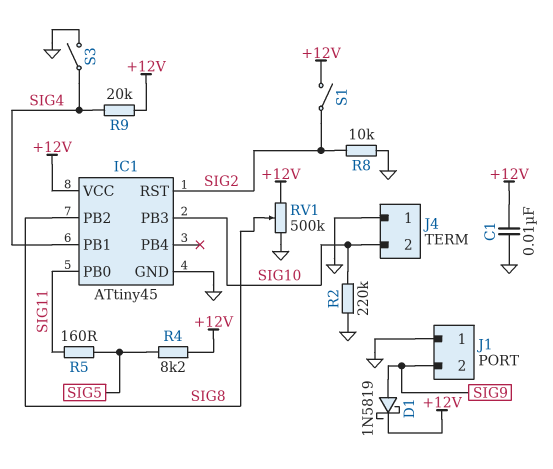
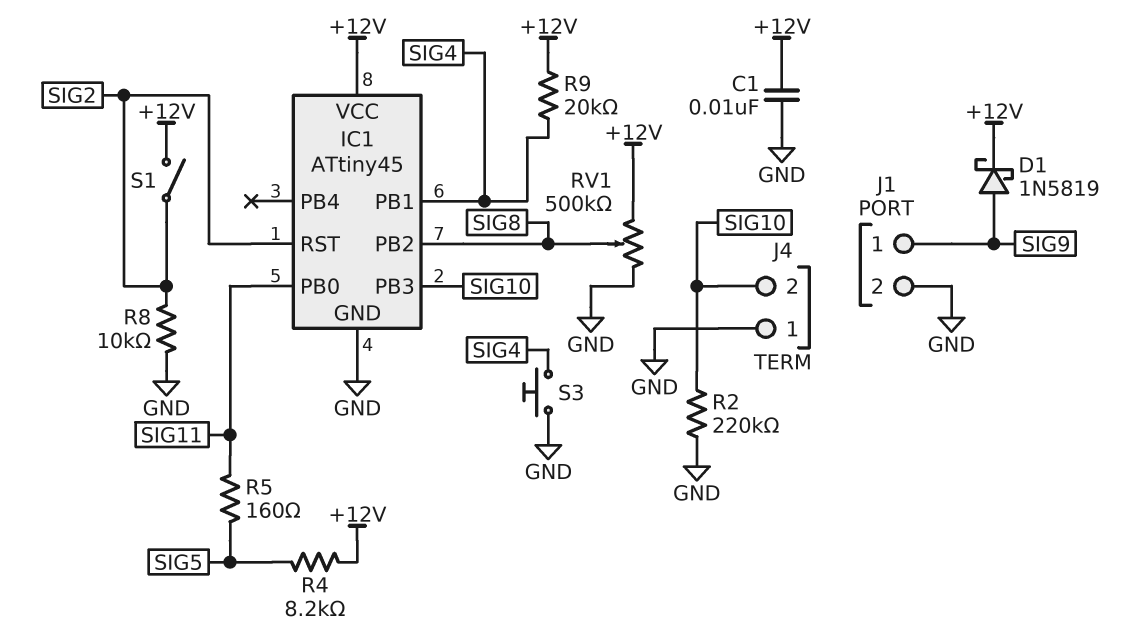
J1 pin 1: GND -> SIG9
J1 pin 2: SIG9 -> GND
S3: switch (GND, SIG4) -> button (GND, SIG4)

